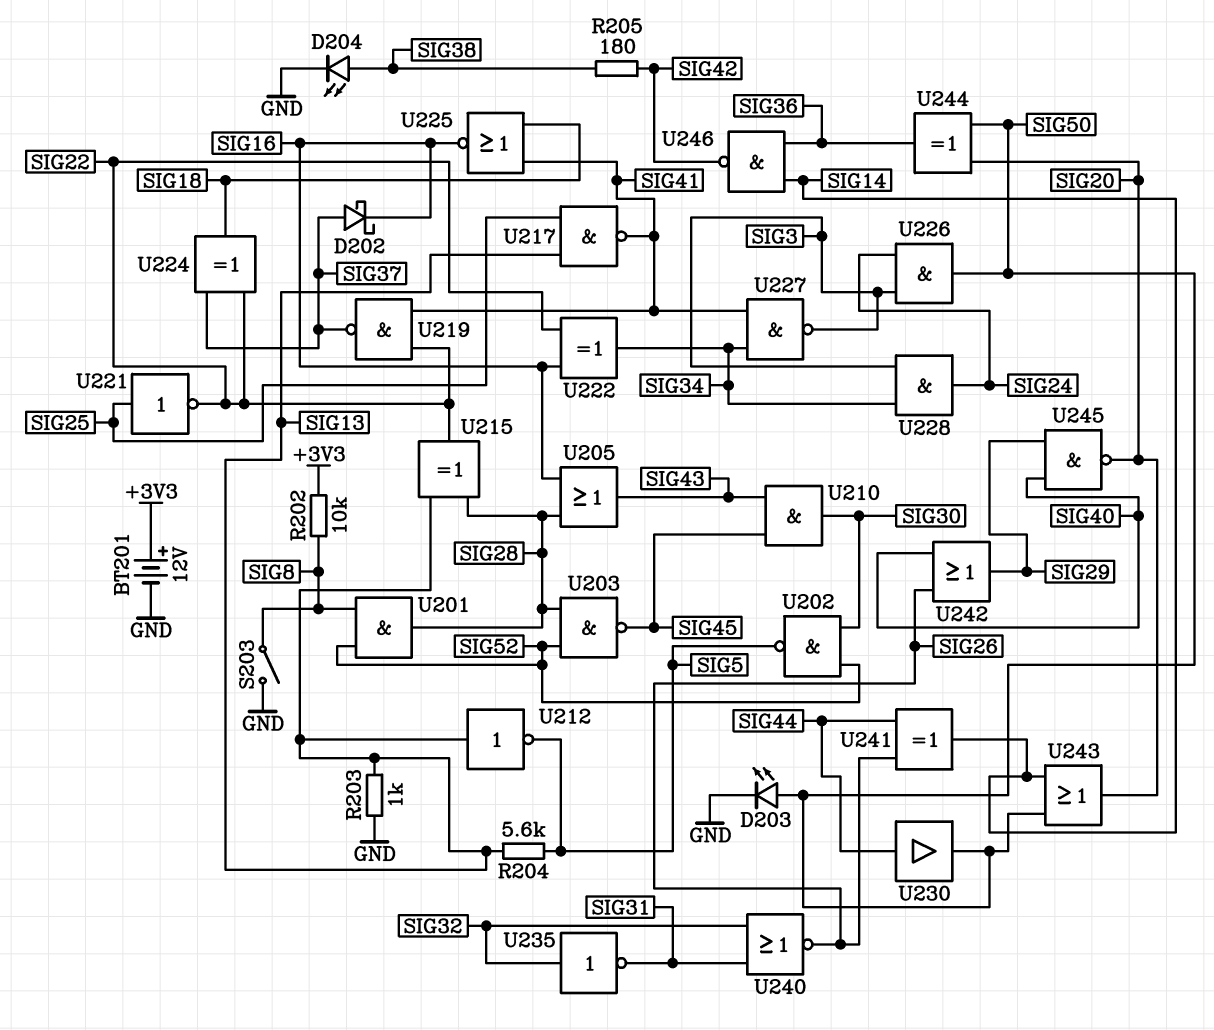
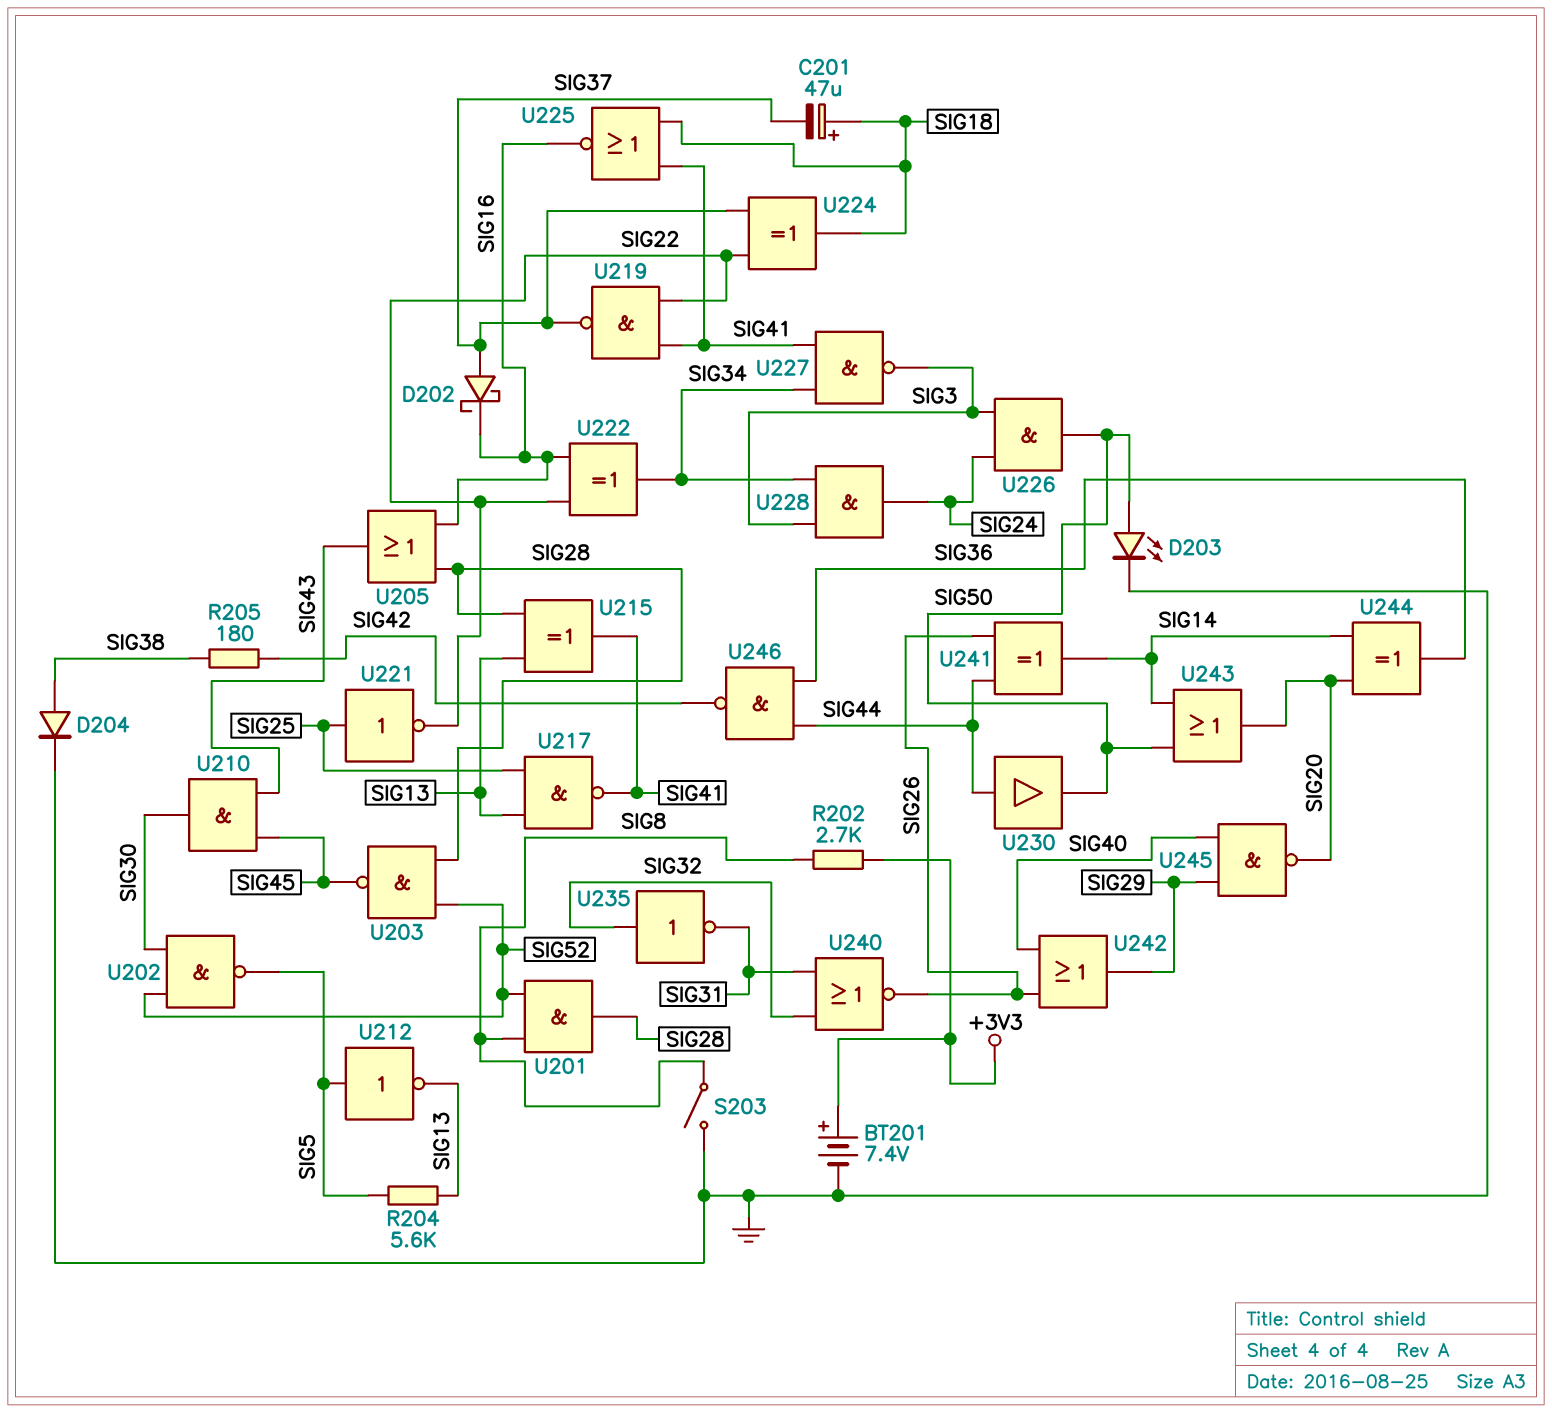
BT201: 12V (plus +3V3, minus GND) -> 7.4V (plus +3V3, minus GND)
C201: none -> 47uF (plus SIG18, minus SIG37)
D204: LED (A SIG38, K GND) -> diode (A SIG38, K GND)
R202: 10k (+3V3, SIG8) -> 2.7k (+3V3, SIG8)
R203: 1k (GND, SIG13) -> none
U212: NOT (in SIG13, out SIG5) -> NOT (in SIG5, out SIG13)
U215: XOR (in SIG13, in SIG28, out SIG22) -> XOR (in SIG13, in SIG28, out SIG41)
U244: XOR (in SIG20, in SIG50, out SIG36) -> XOR (in SIG14, in SIG20, out SIG36)
U246: NAND (in SIG14, in SIG36, out SIG42) -> NAND (in SIG36, in SIG44, out SIG42)

